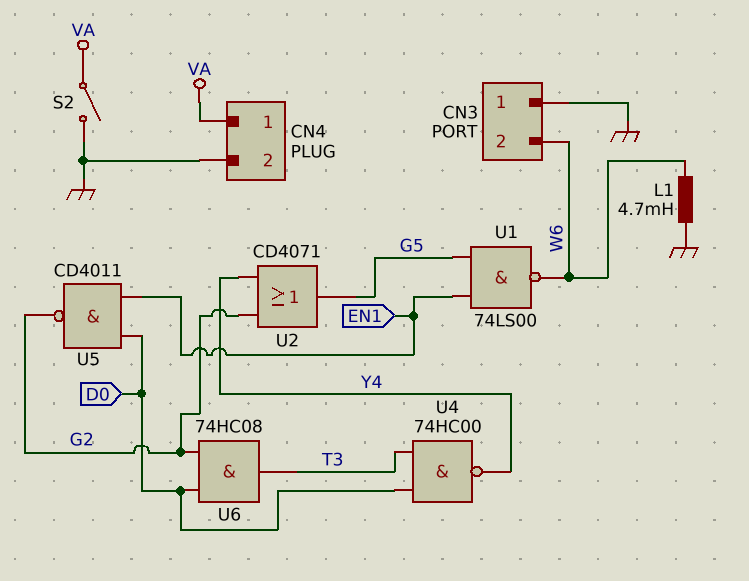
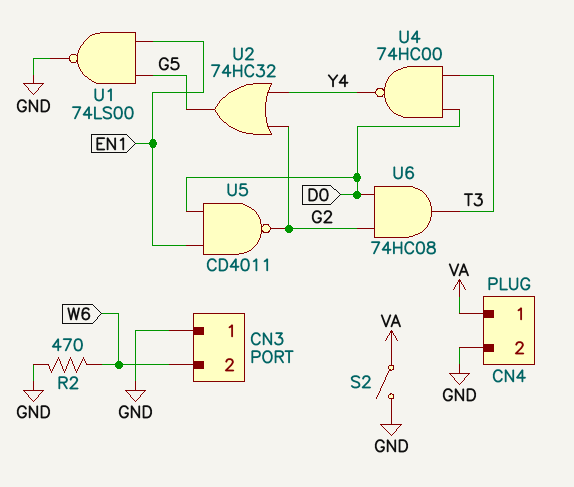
L1: 4.7mH (GND, W6) -> none
R2: none -> 470 (GND, W6)
U1: NAND 74LS00 (in EN1, in G5, out W6) -> NAND 74LS00 (in EN1, in G5, out GND)
U2: OR CD4071 (in G2, in Y4, out G5) -> OR 74HC32 (in G2, in Y4, out G5)

